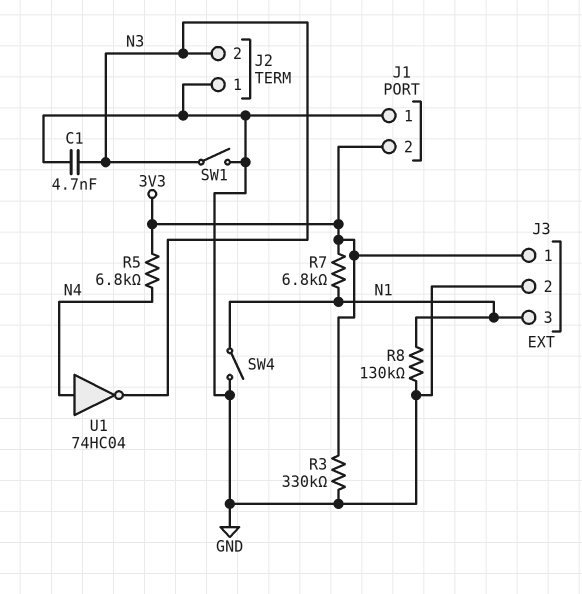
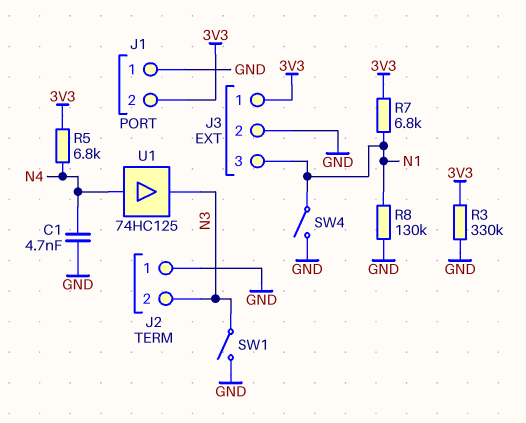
C1: 4.7nF (GND, N3) -> 4.7nF (GND, N4)
U1: NOT 74HC04 (in N4, out N3) -> buffer 74HC125 (in N4, out N3)

